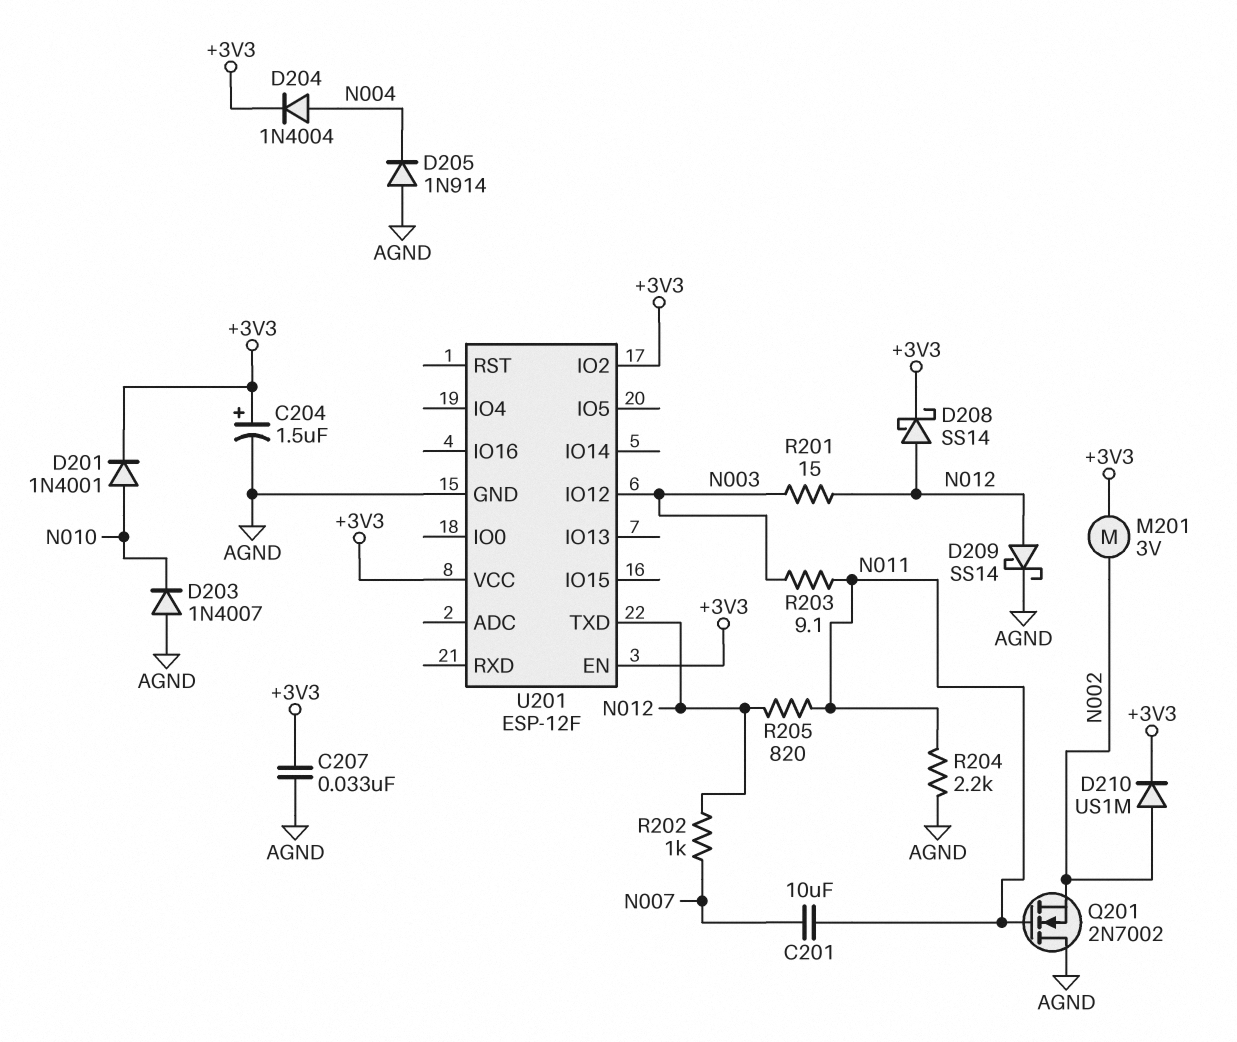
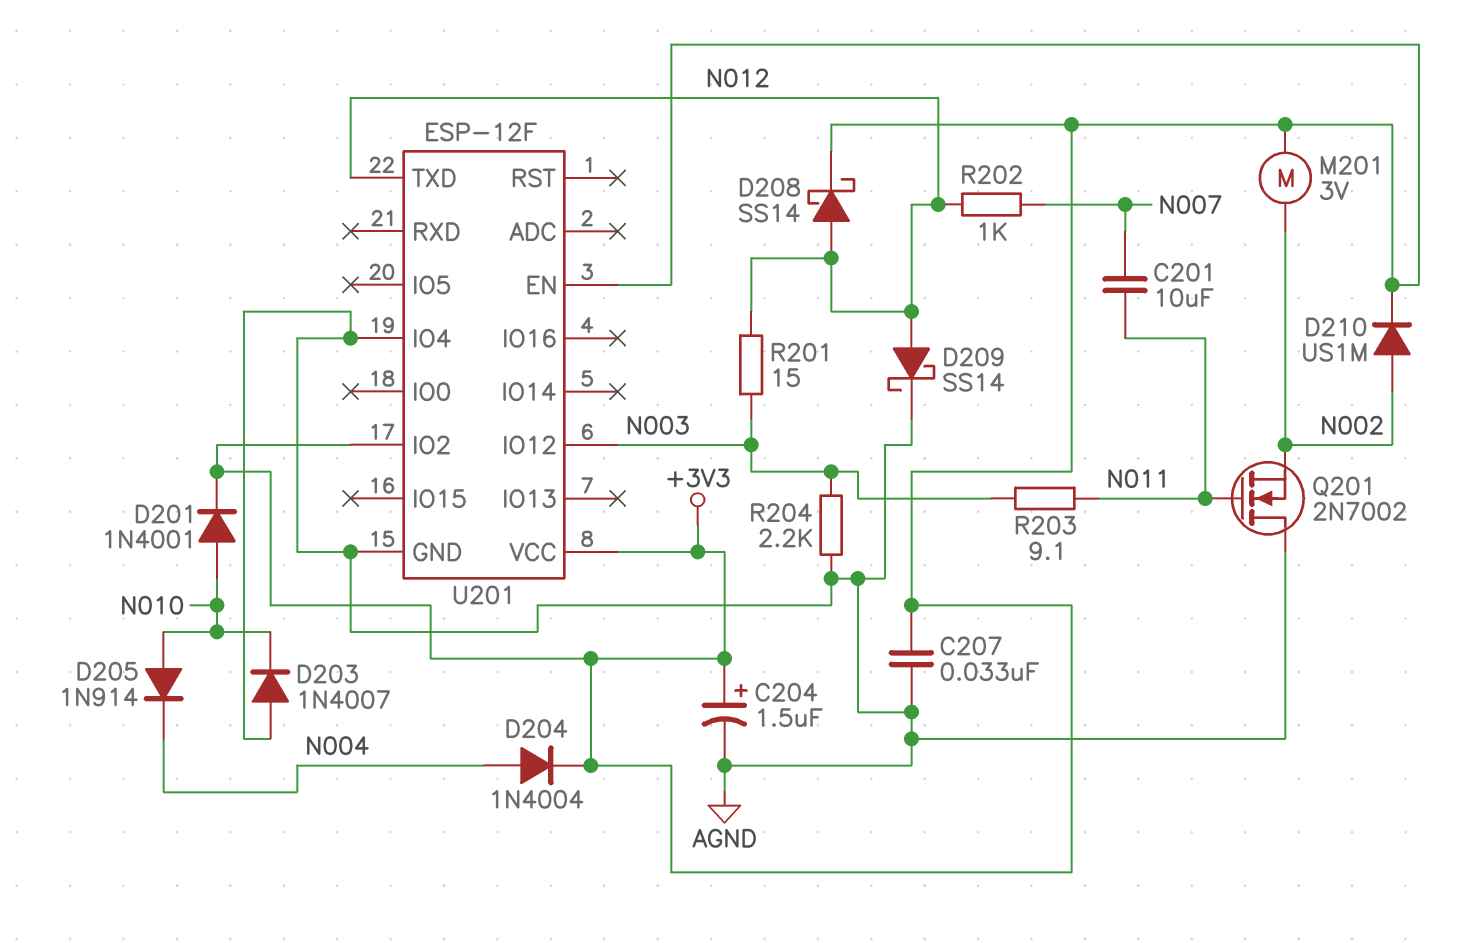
D205: diode 1N914 (A AGND, K N004) -> diode 1N914 (A N010, K N004)
R204: 2.2k (AGND, N011) -> 2.2k (AGND, N003)
R205: 820 (N011, N012) -> none
U201 pin IO4: none -> AGND

